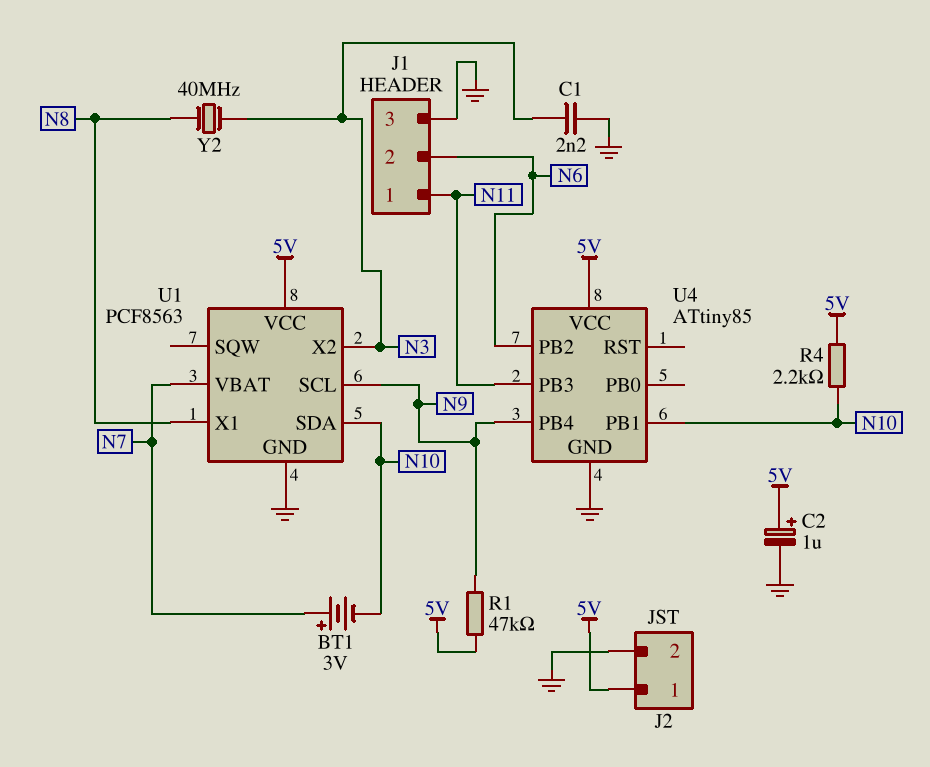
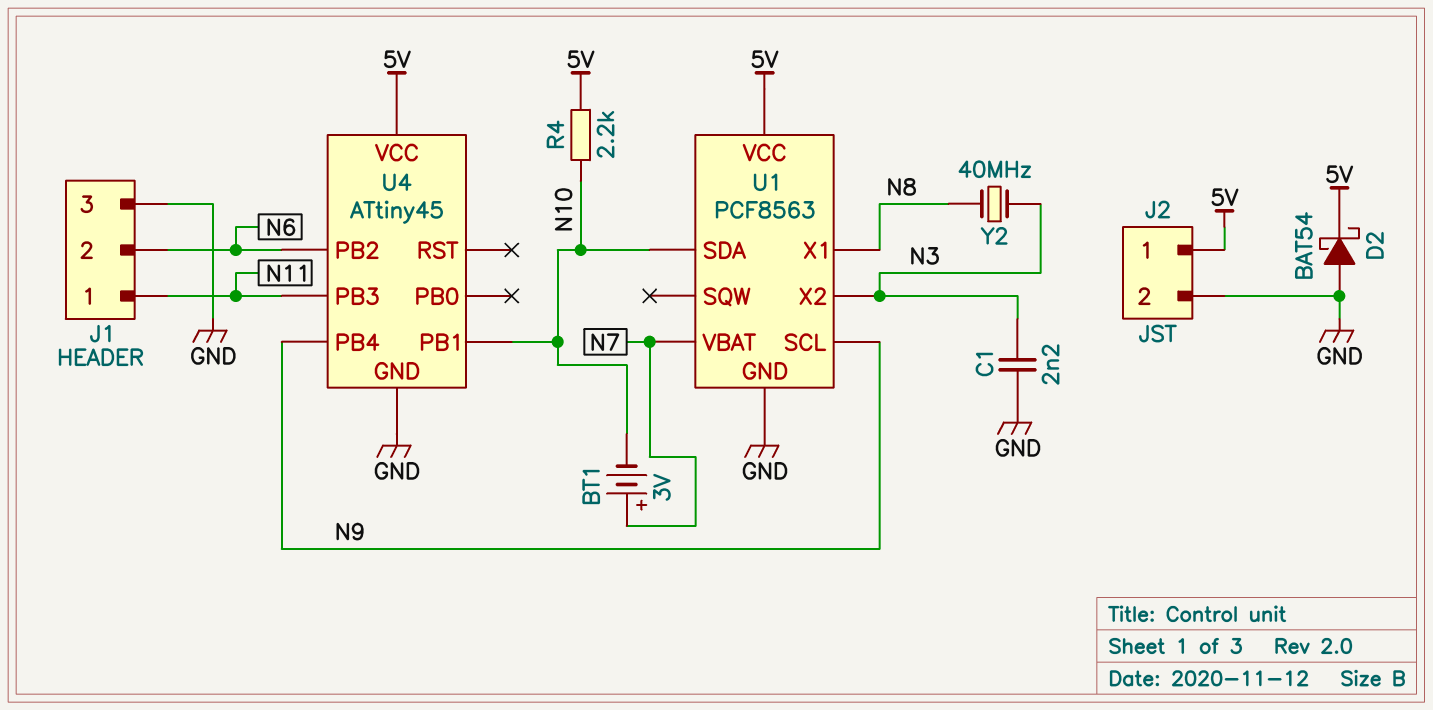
C2: 1uF (plus 5V, minus GND) -> none
D2: none -> schottky BAT54 (A GND, K 5V)
R1: 47k (5V, N9) -> none
U4: ATtiny85 -> ATtiny45

